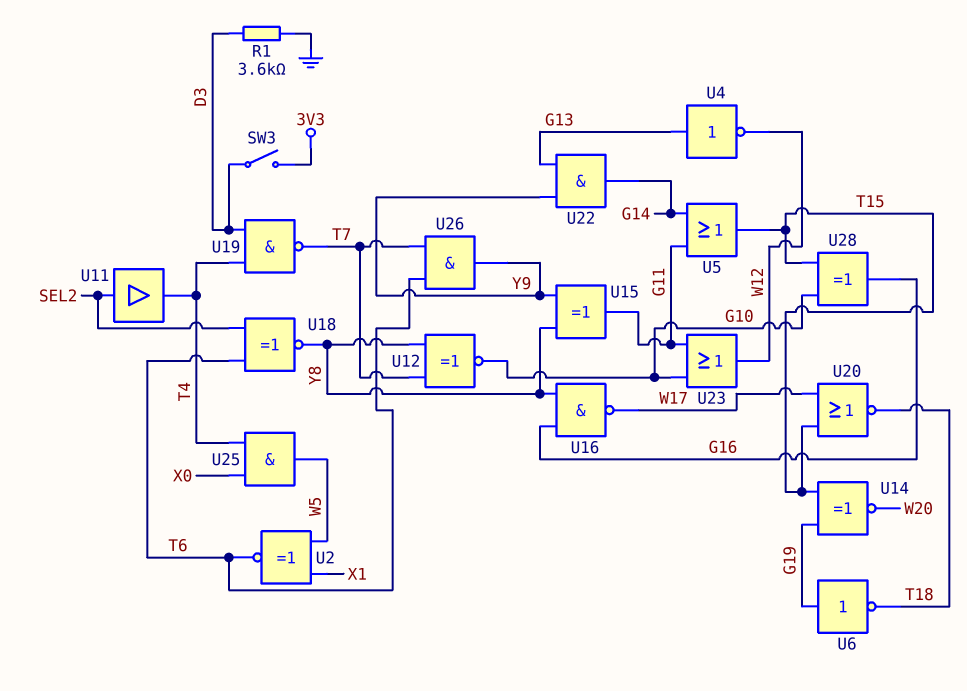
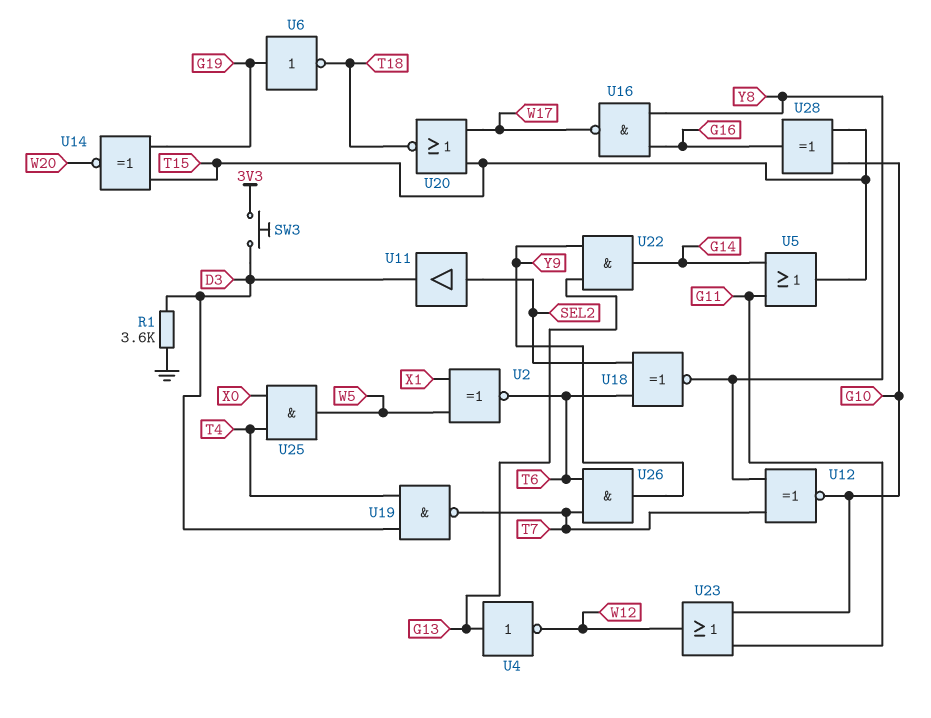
SW3: switch (3V3, D3) -> button (3V3, D3)
U11: buffer (in SEL2, out T4) -> buffer (in SEL2, out D3)
U15: XOR (in Y8, in Y9, out G11) -> none

